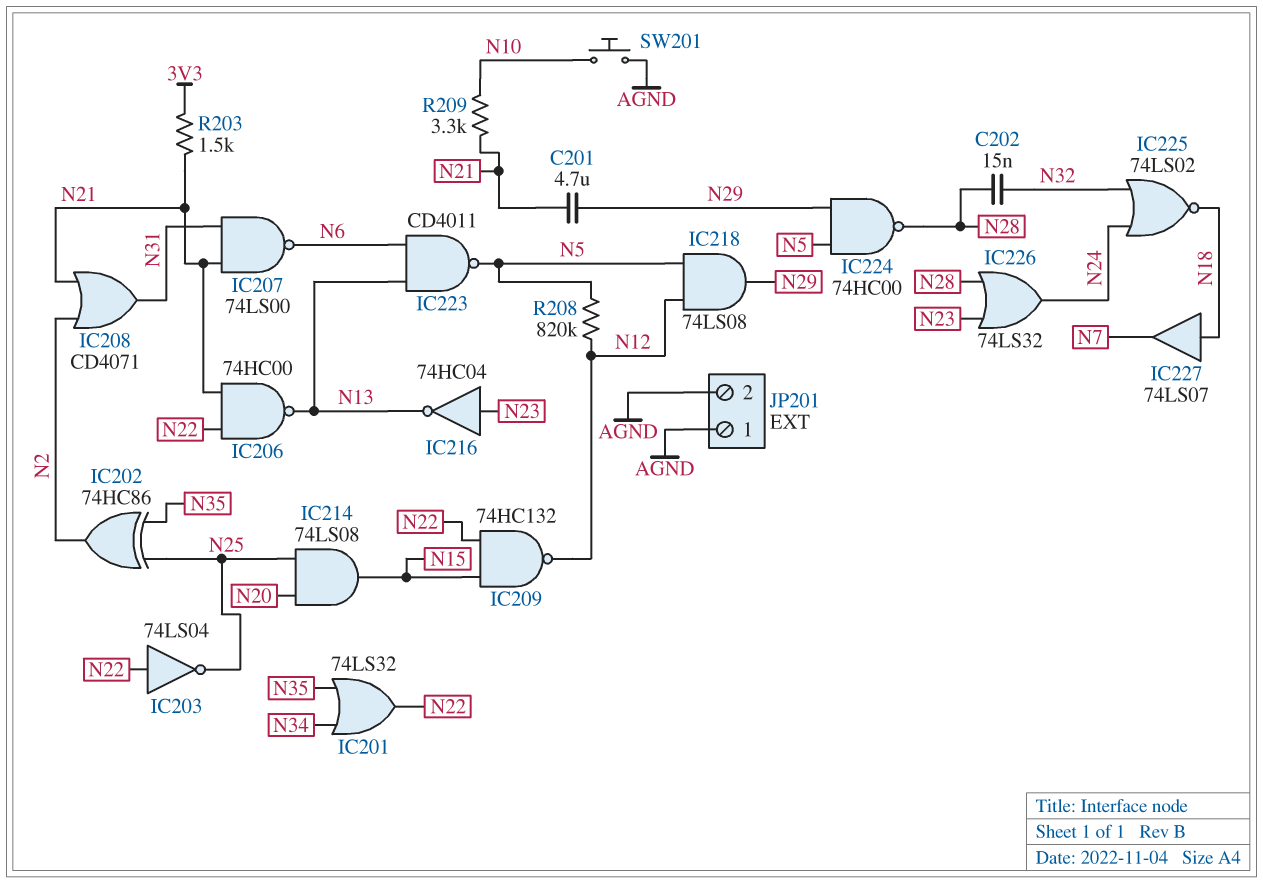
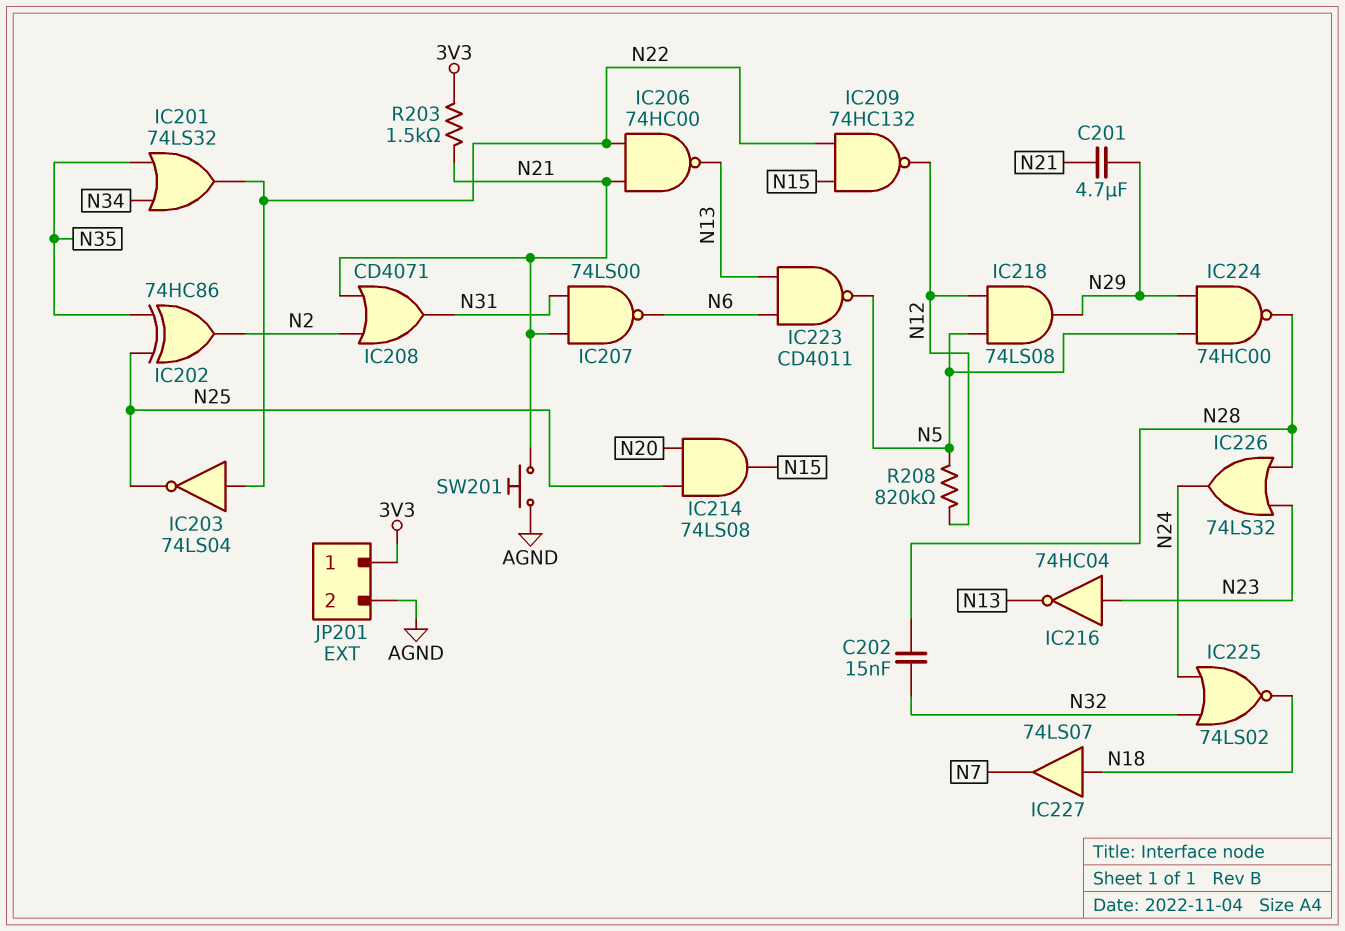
JP201 pin 1: AGND -> 3V3
R209: 3.3k (N10, N21) -> none
SW201: button (AGND, N10) -> button (AGND, N21)

